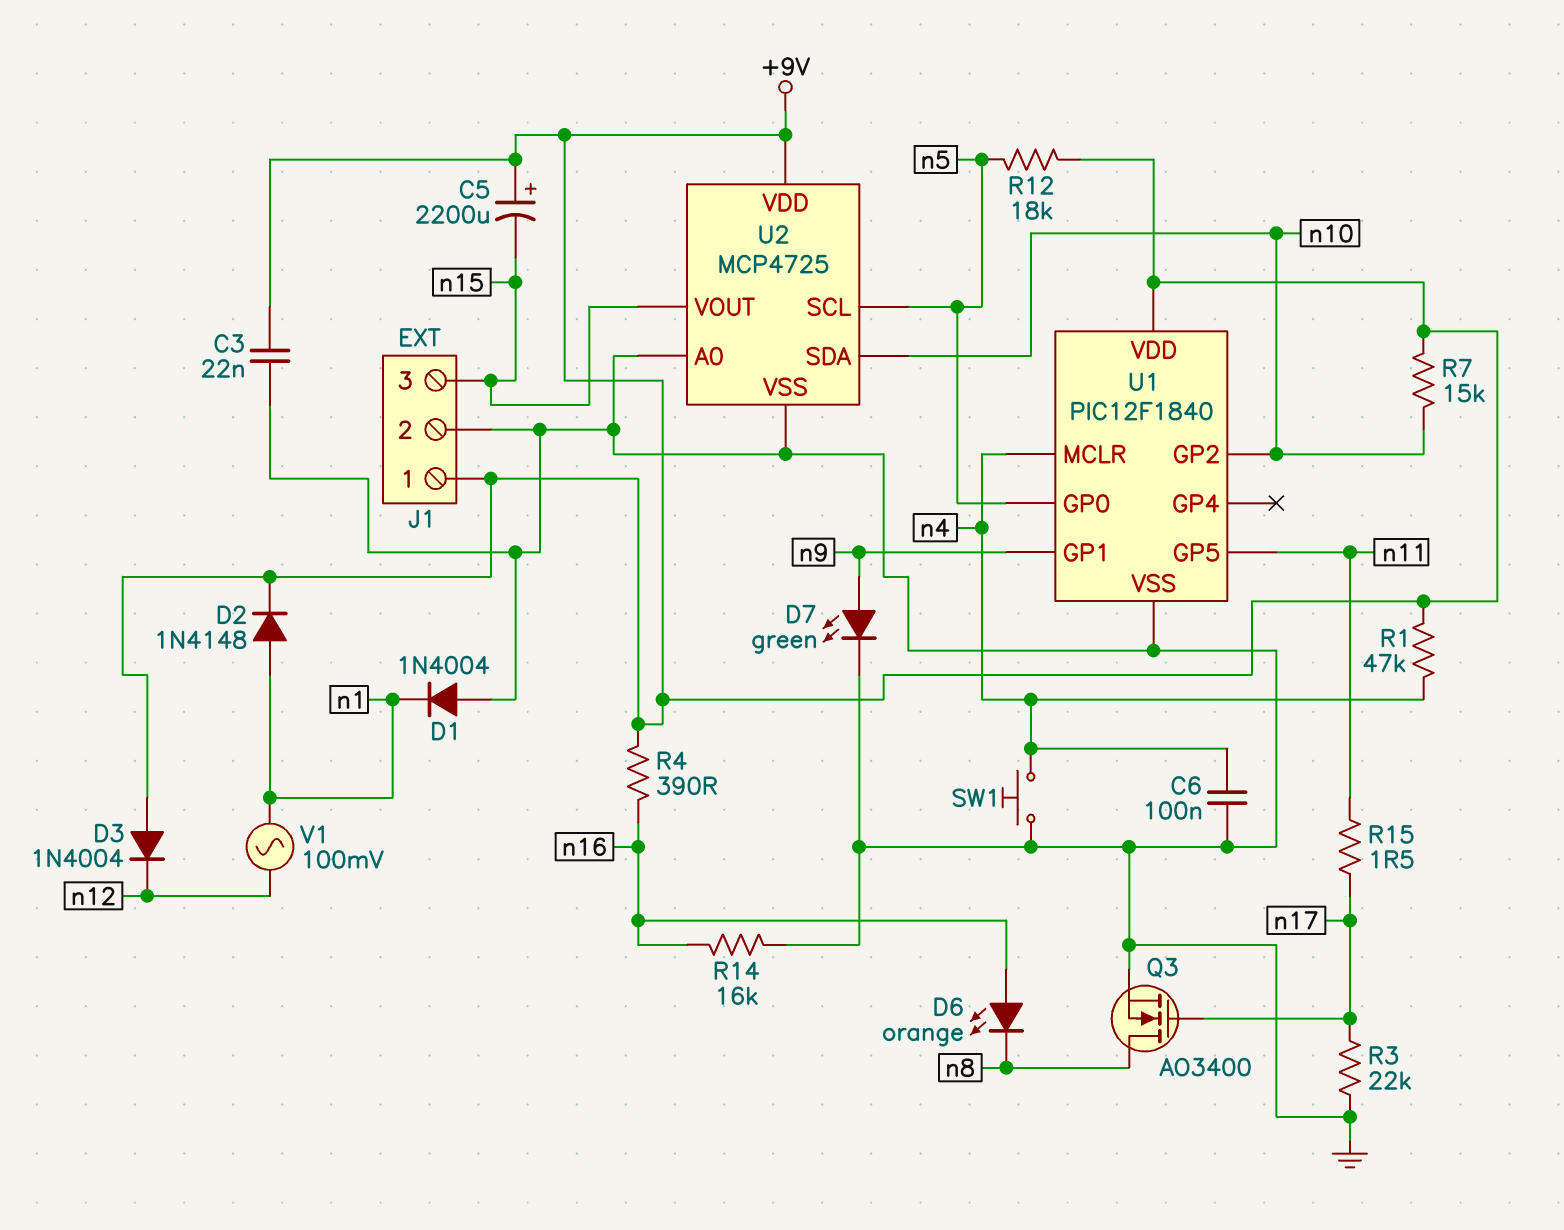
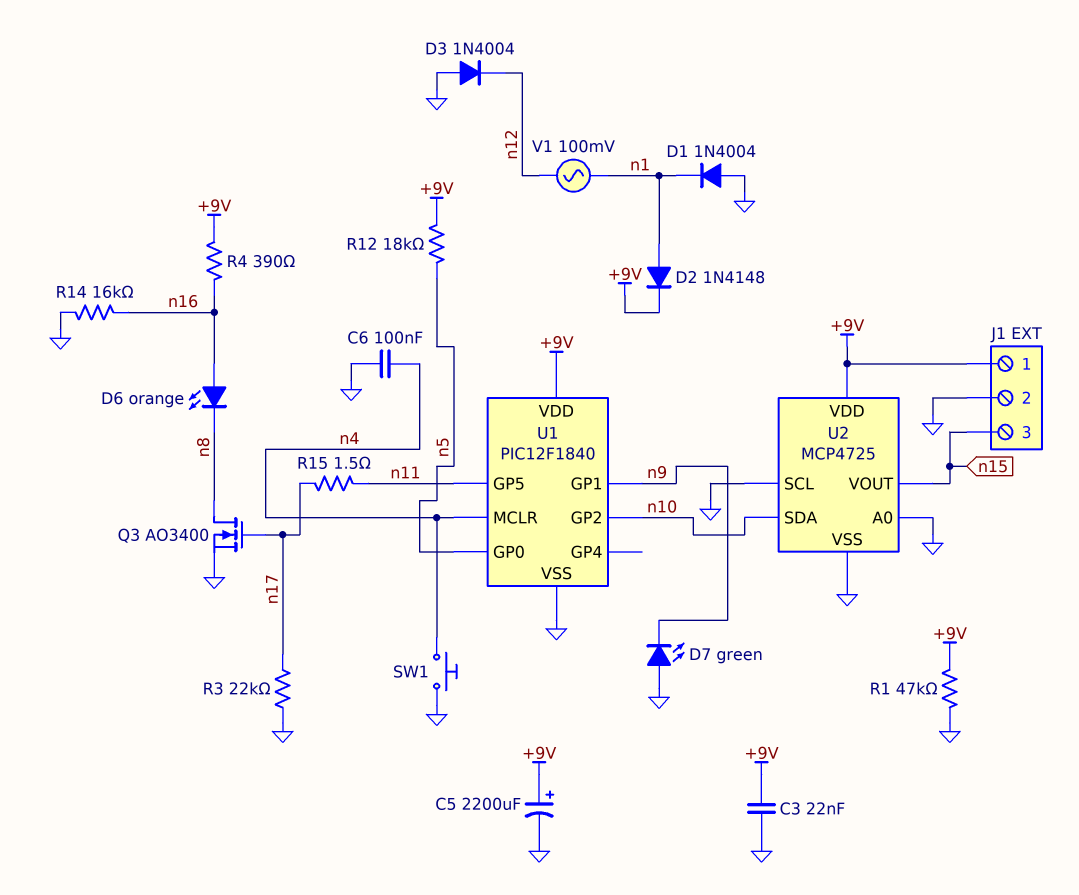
C5: 2200uF (plus +9V, minus n15) -> 2200uF (plus +9V, minus GND)
D3: diode 1N4004 (A +9V, K n12) -> diode 1N4004 (A GND, K n12)
D7: LED green (A n9, K GND) -> LED green (A GND, K n9)
R1: 47k (+9V, n4) -> 47k (+9V, GND)
R7: 15k (+9V, n10) -> none
U2 pin SCL: n5 -> GND

